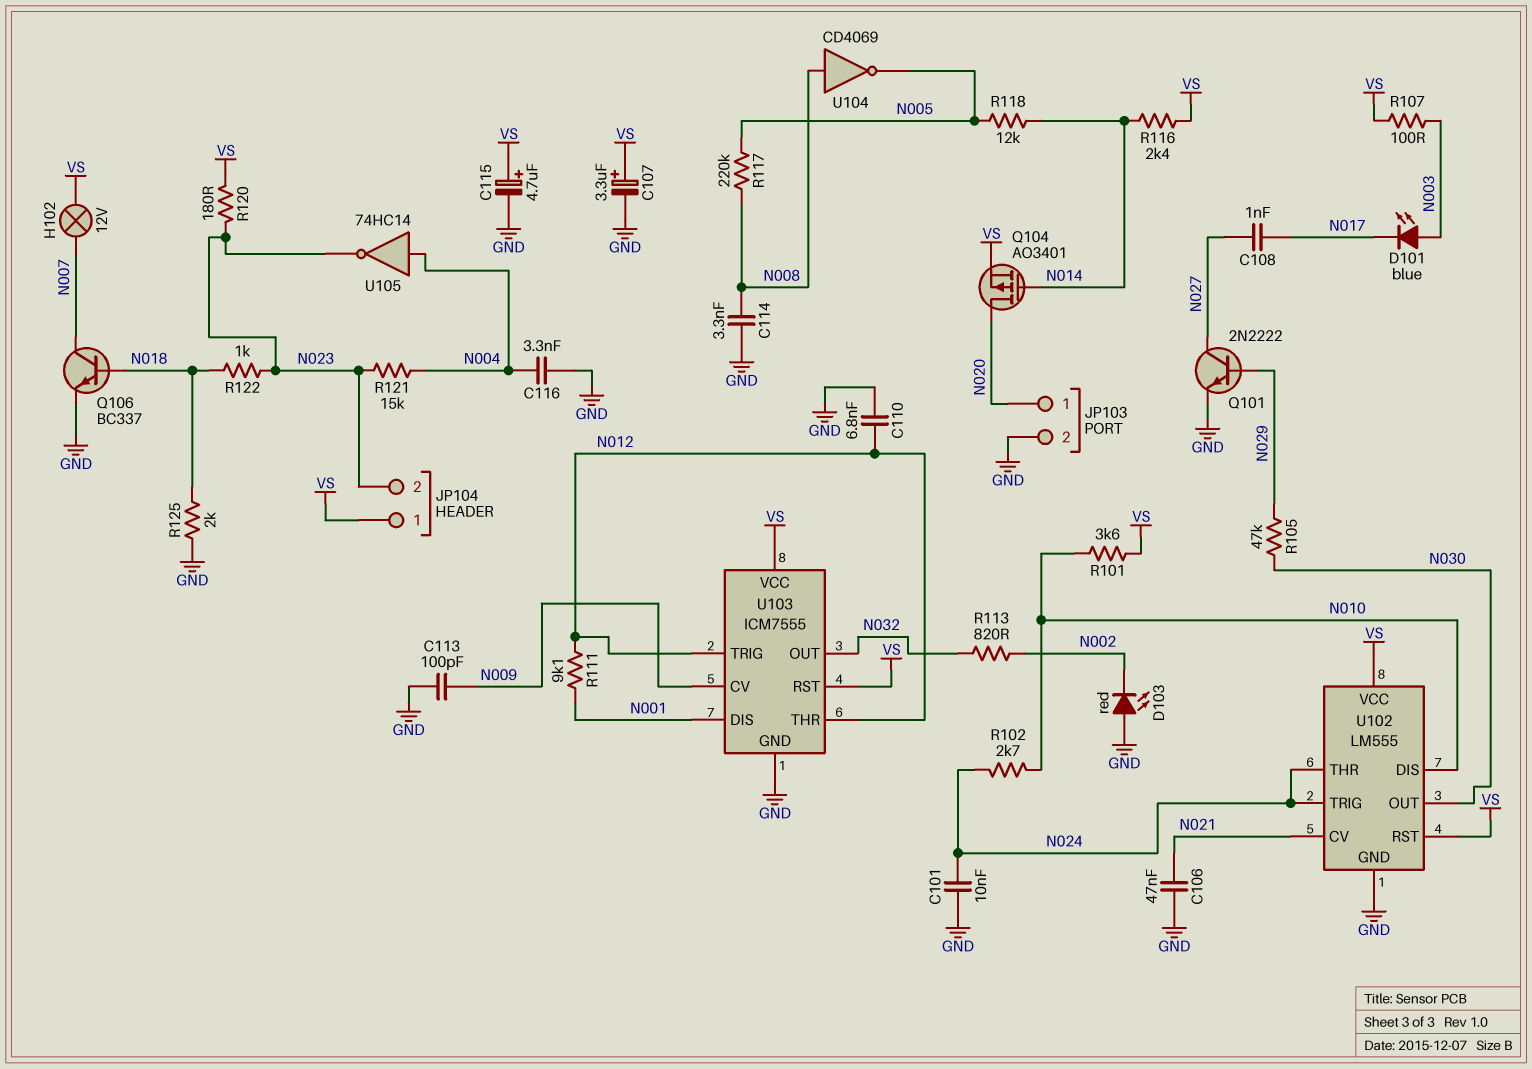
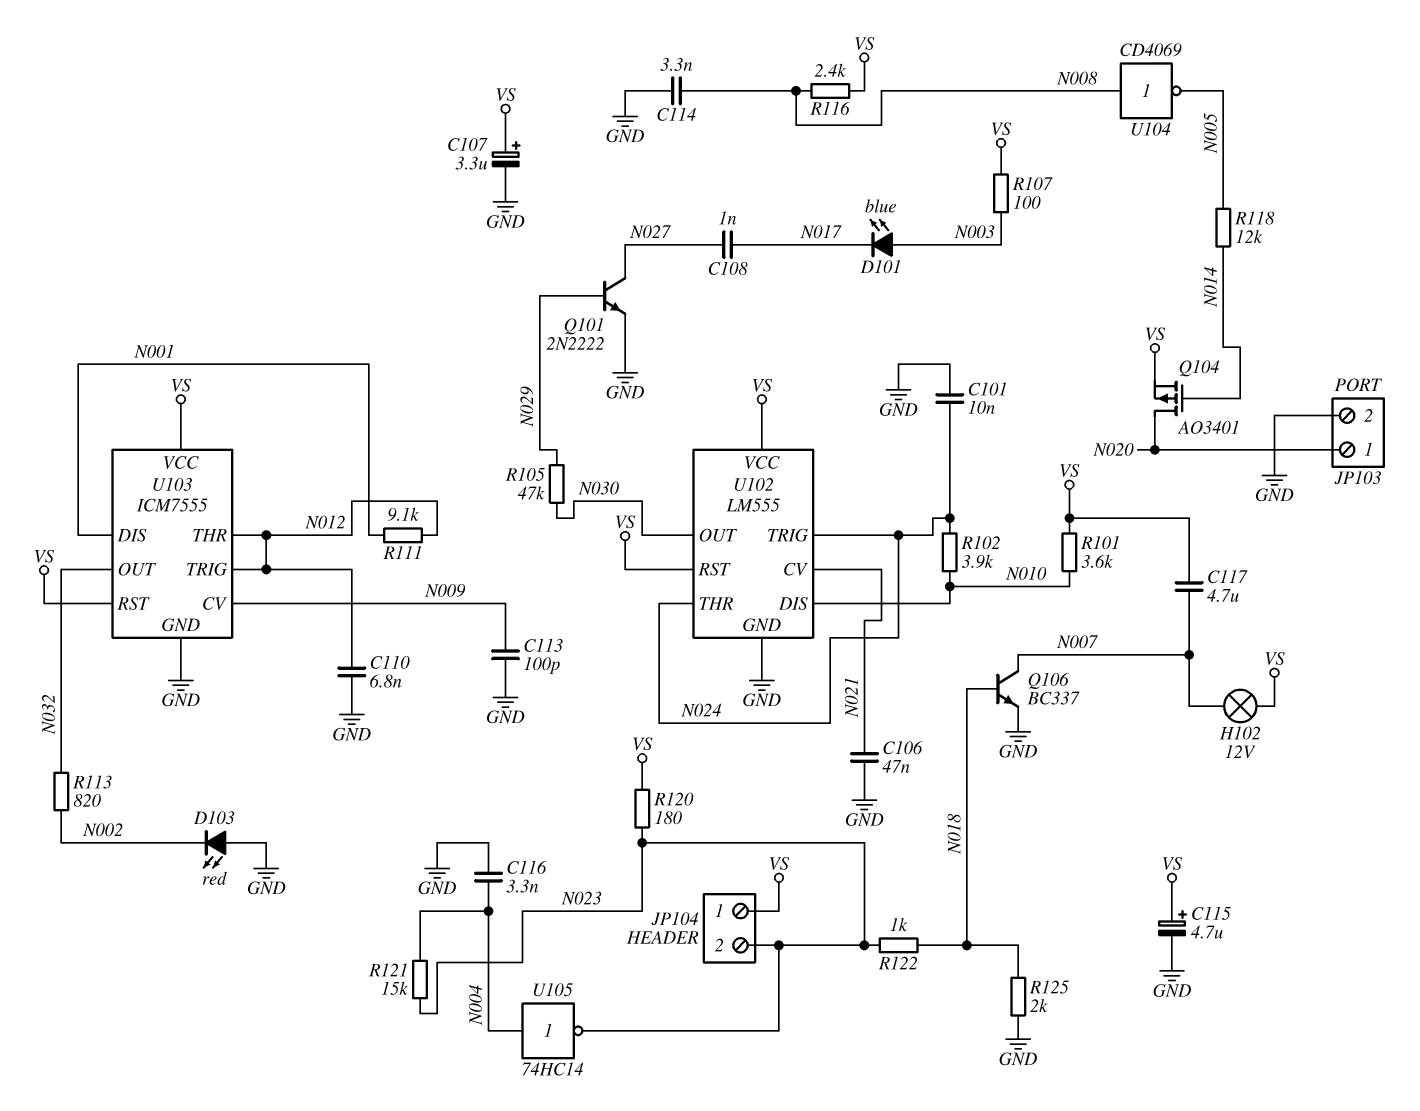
C117: none -> 4.7uF (N007, VS)
R102: 2.7k (N010, N024) -> 3.9k (N010, N024)
R116: 2.4k (N014, VS) -> 2.4k (N008, VS)
R117: 220k (N005, N008) -> none

